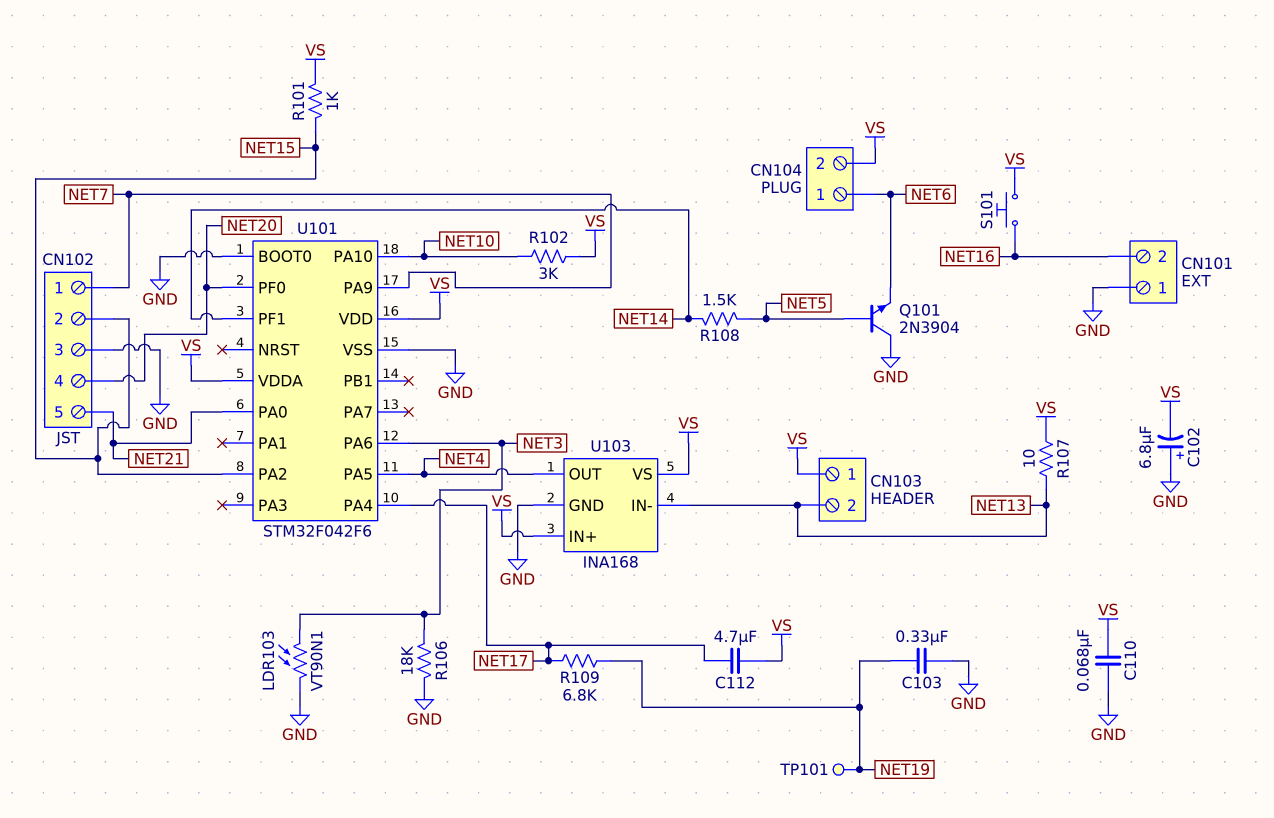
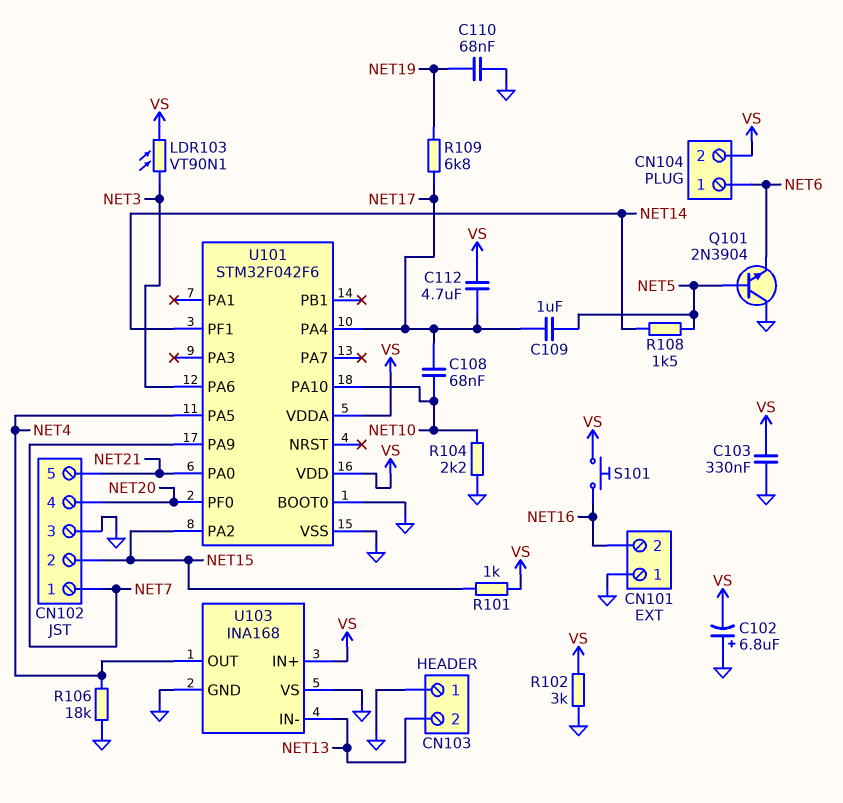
C103: 330nF (GND, NET19) -> 330nF (GND, VS)
C108: none -> 68nF (NET10, NET17)
C109: none -> 1uF (NET5, NET17)
C110: 68nF (GND, VS) -> 68nF (GND, NET19)
CN103 pin 1: VS -> GND
LDR103: VT90N1 (GND, NET3) -> VT90N1 (NET3, VS)
R102: 3k (NET10, VS) -> 3k (GND, VS)
R104: none -> 2.2k (GND, NET10)
R106: 18k (GND, NET3) -> 18k (GND, NET4)
R107: 10 (NET13, VS) -> none
TP101: test point (NET19) -> none
U103 pin VS: VS -> GND

